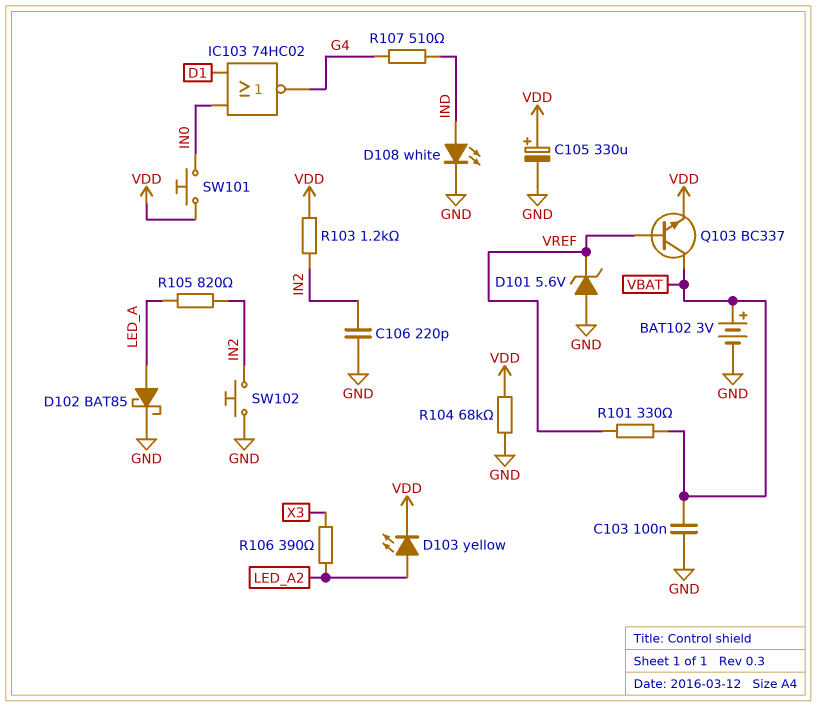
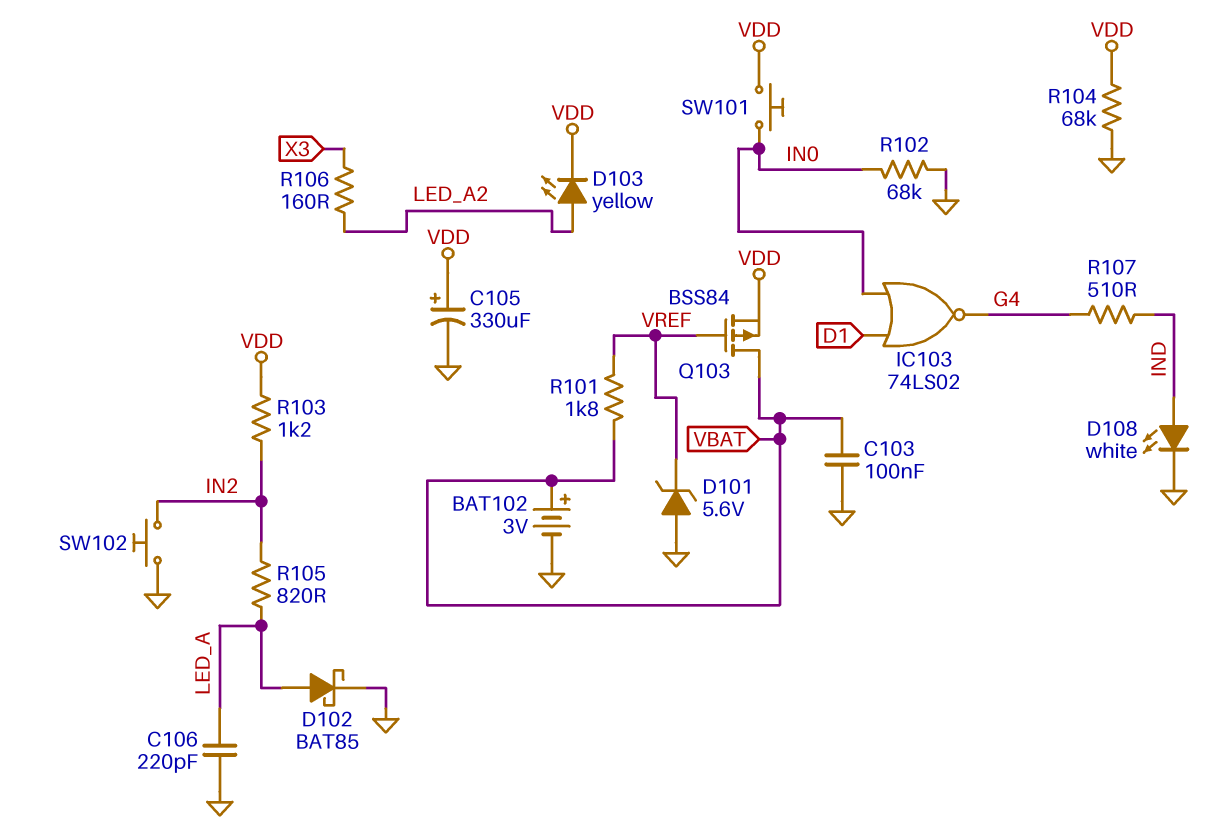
C106: 220pF (GND, IN2) -> 220pF (GND, LED_A)
IC103: NOR 74HC02 (in D1, in IN0, out G4) -> NOR 74LS02 (in D1, in IN0, out G4)
Q103: NPN BC337 (B VREF, C VBAT, E VDD) -> PMOS BSS84 (G VREF, D VBAT, S VDD)
R101: 330 (VBAT, VREF) -> 1.8k (VBAT, VREF)
R102: none -> 68k (GND, IN0)
R106: 390 (LED_A2, X3) -> 160 (LED_A2, X3)

